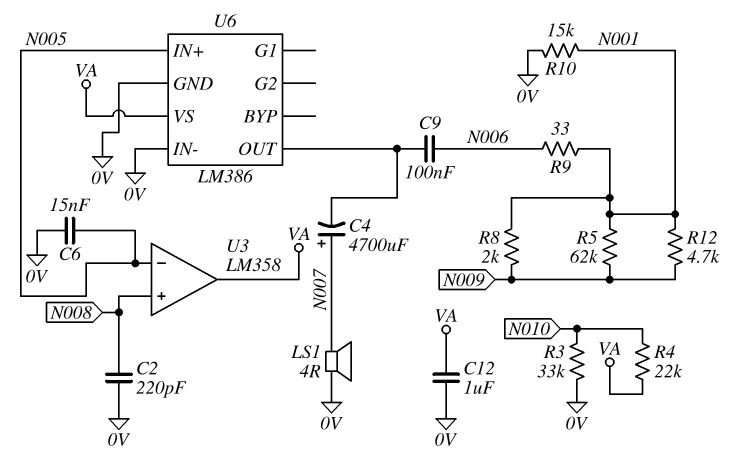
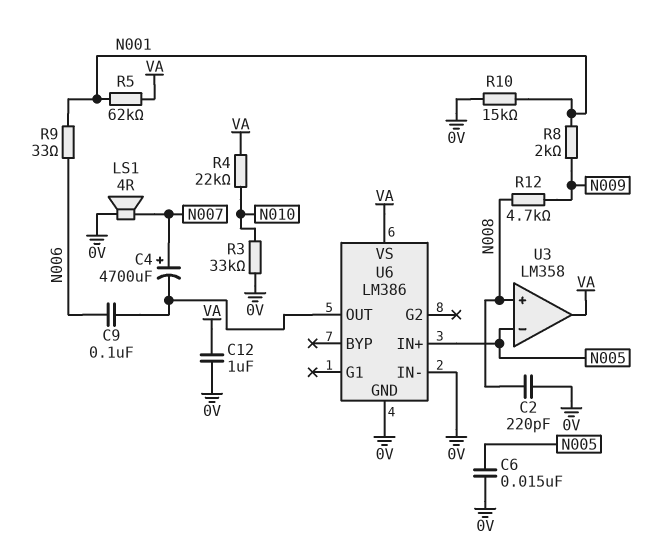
R5: 62k (N001, N009) -> 62k (N001, VA)
R12: 4.7k (N001, N009) -> 4.7k (N008, N009)

